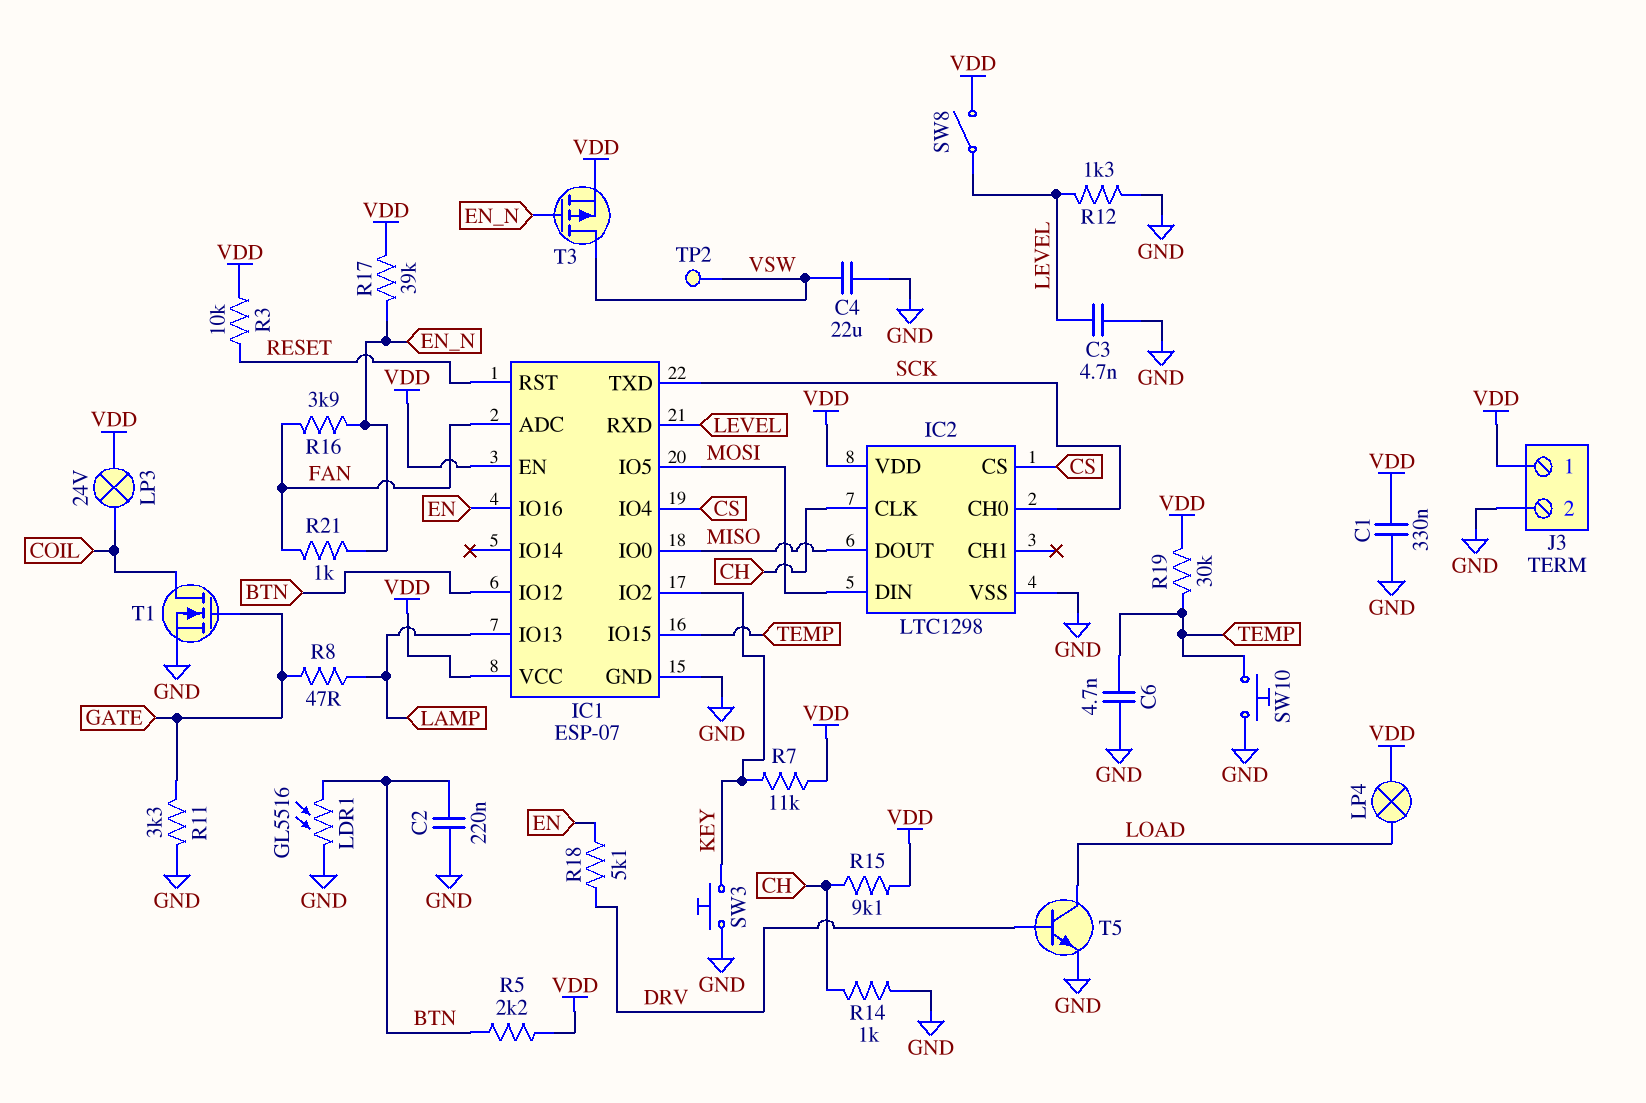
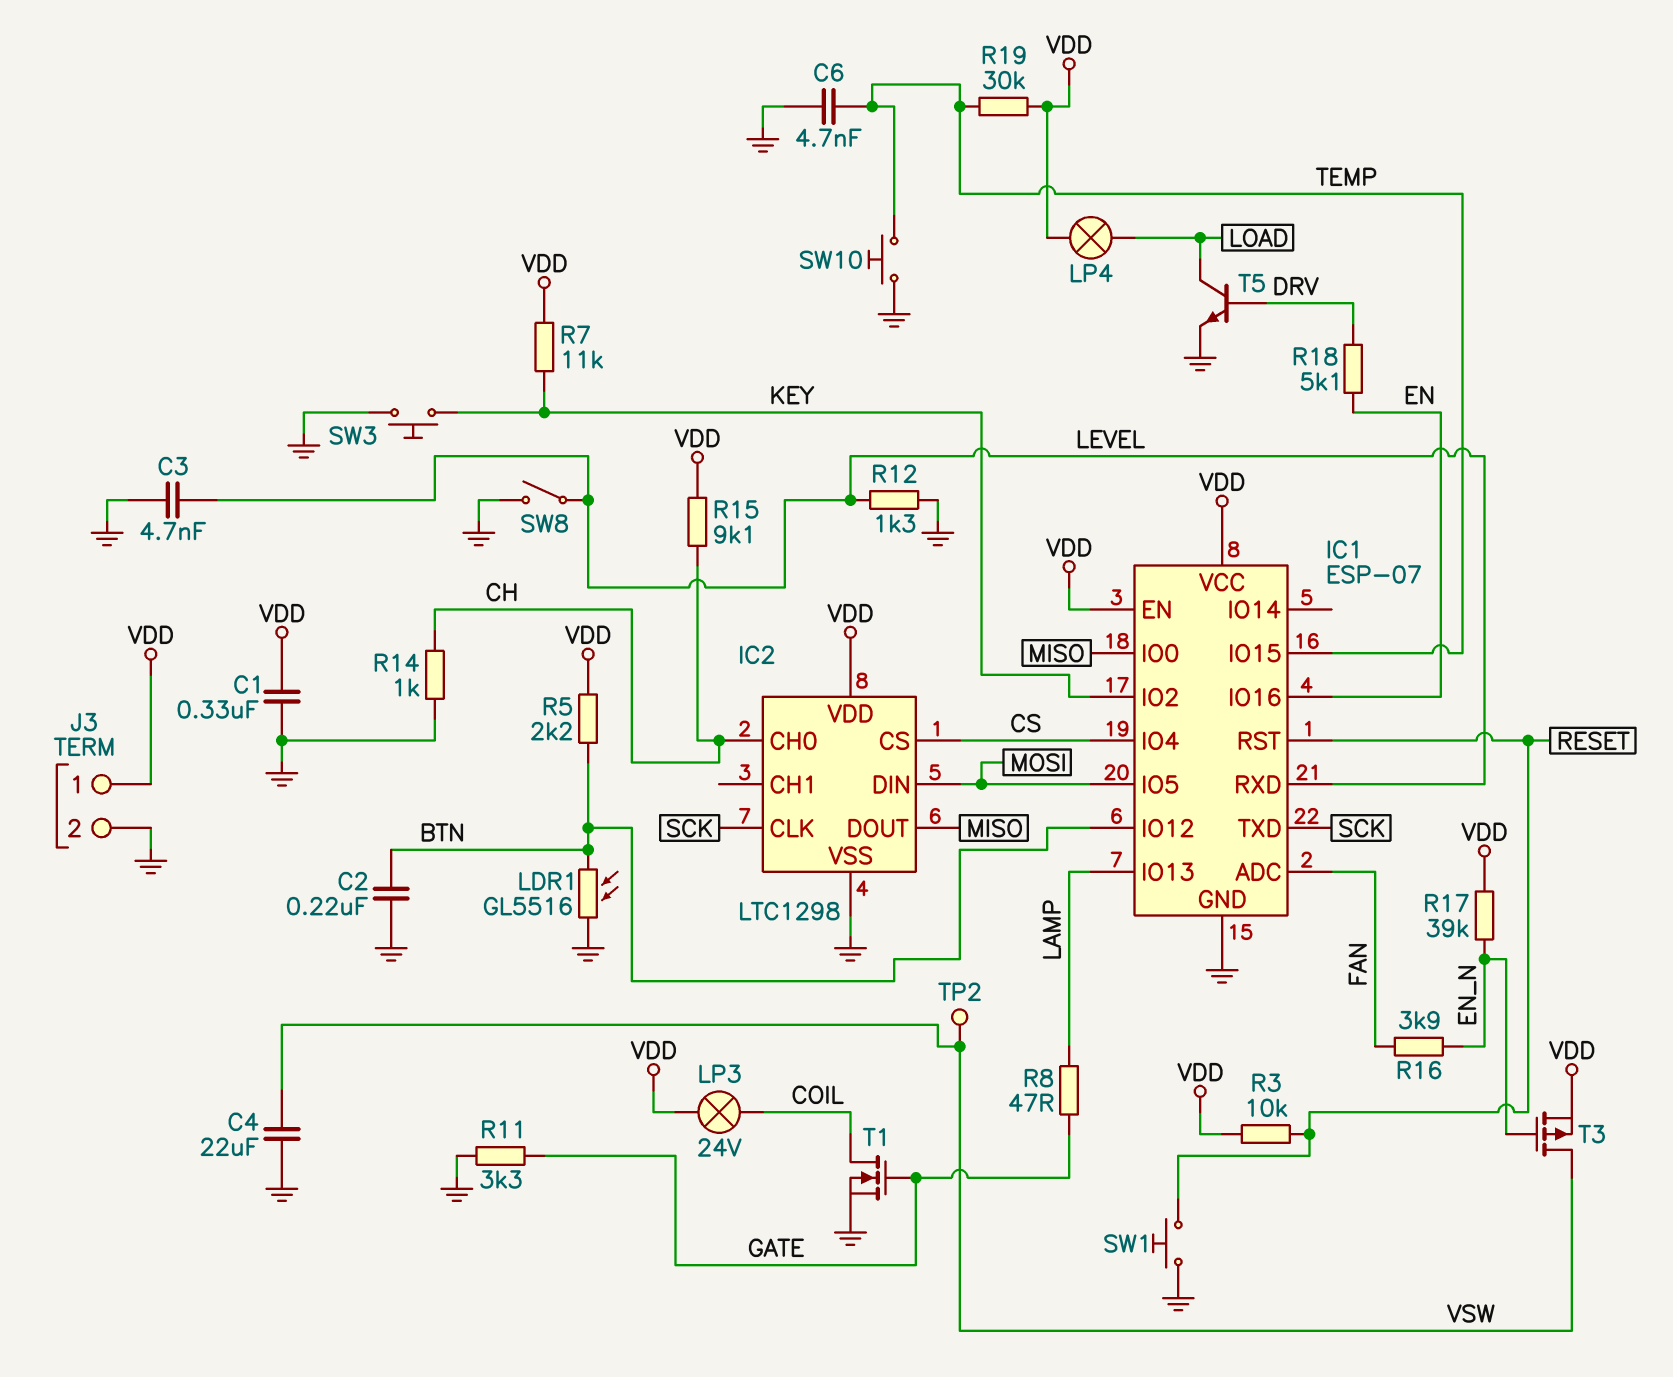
IC2 pin CH0: SCK -> CH
IC2 pin CLK: CH -> SCK
R21: 1k (EN_N, FAN) -> none
SW1: none -> button (GND, RESET)
SW8: switch (LEVEL, VDD) -> switch (GND, LEVEL)

